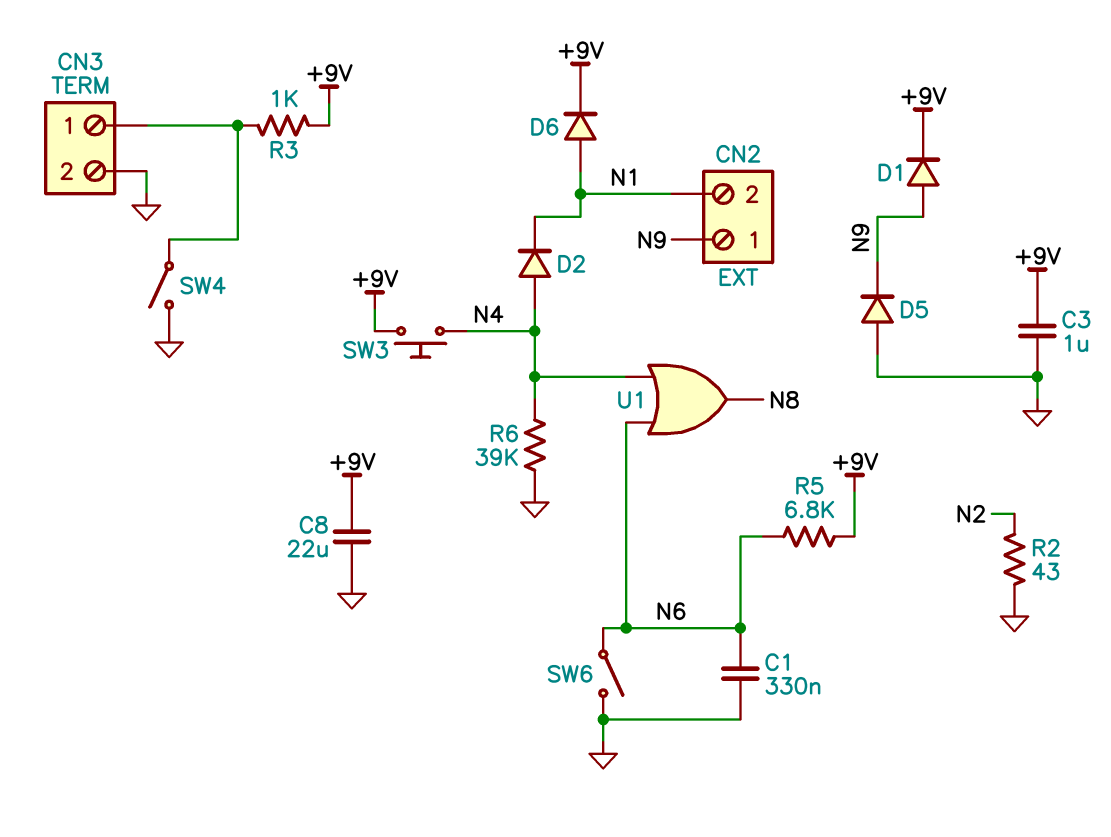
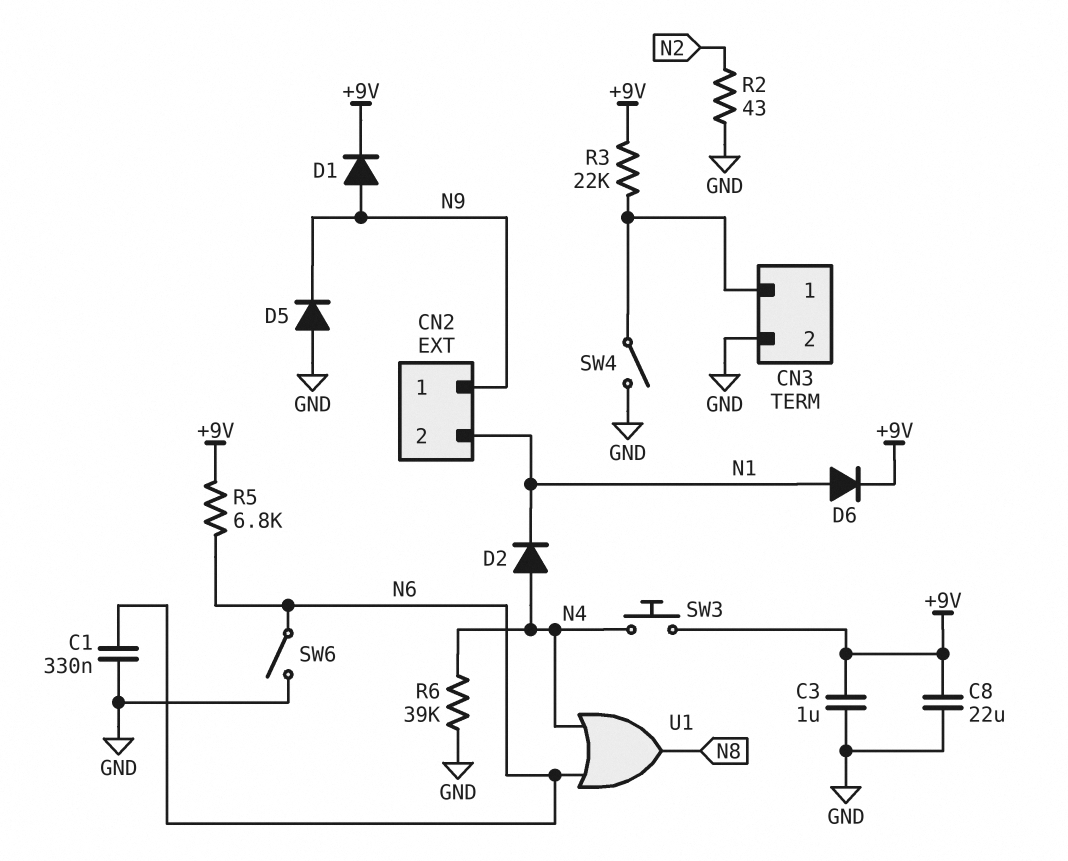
R3: 1k (+9V, CN3/1) -> 22k (+9V, CN3/1)

